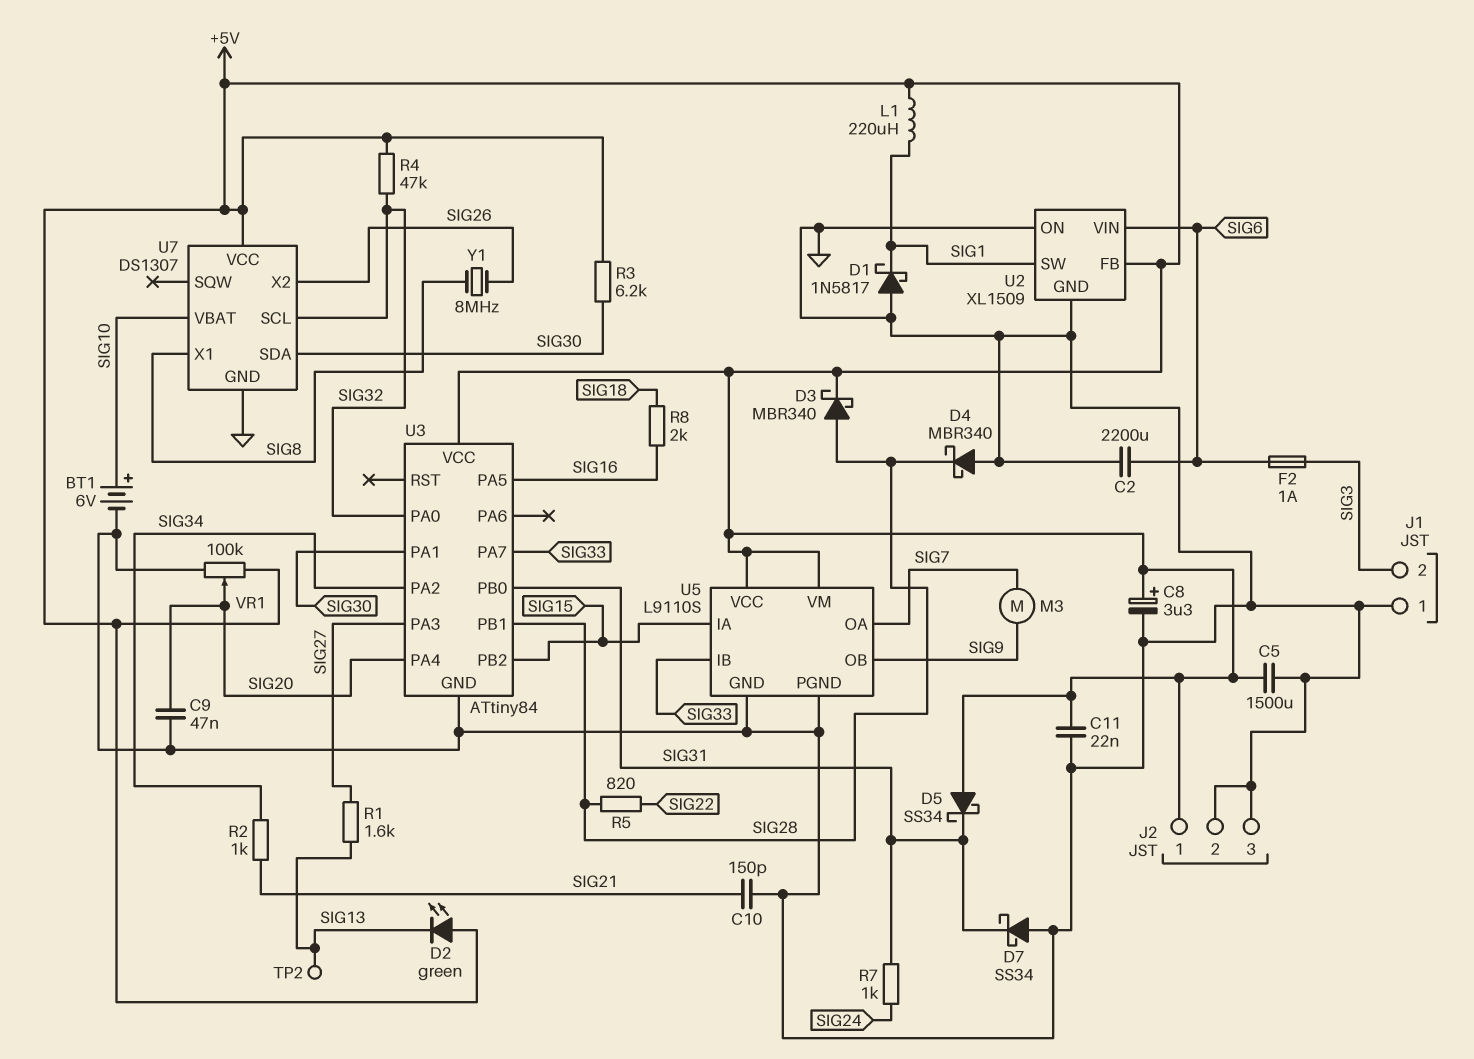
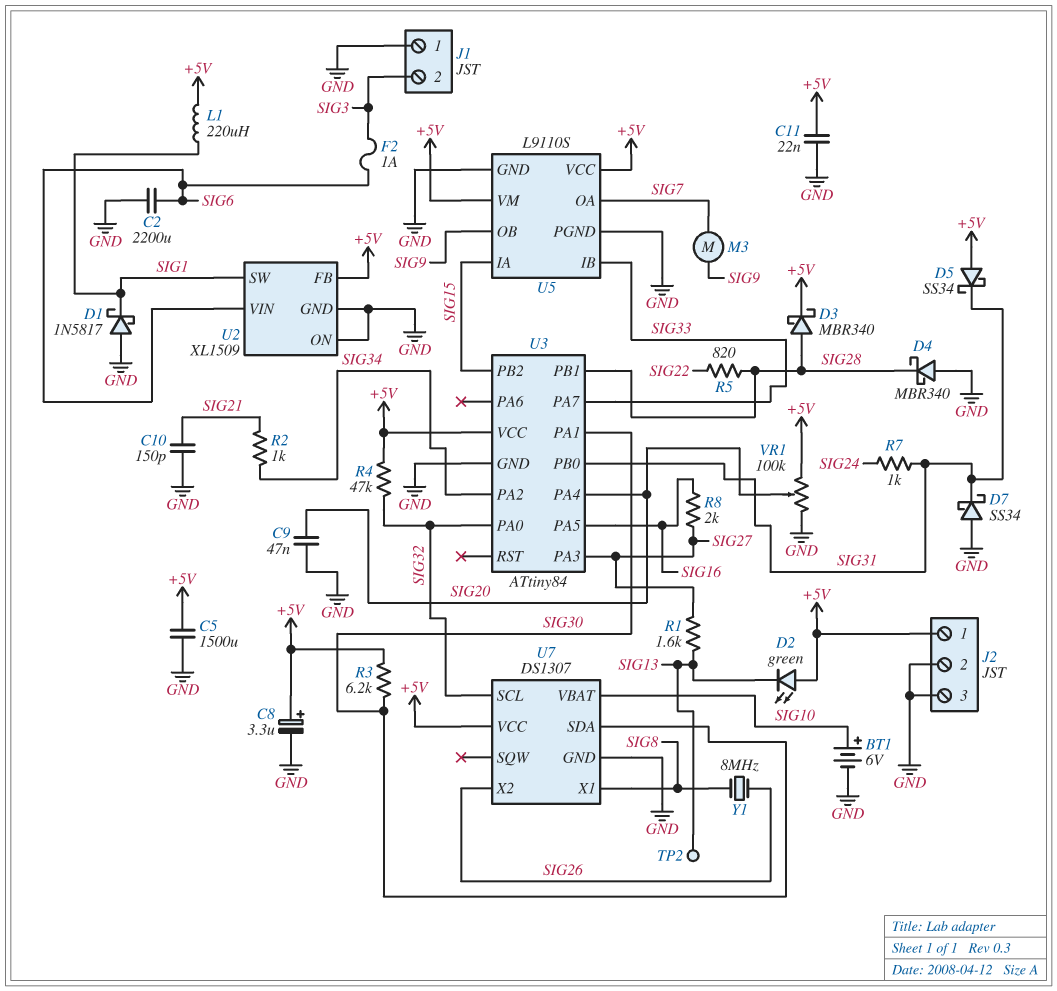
R8: 2k (SIG16, SIG18) -> 2k (SIG16, SIG27)

